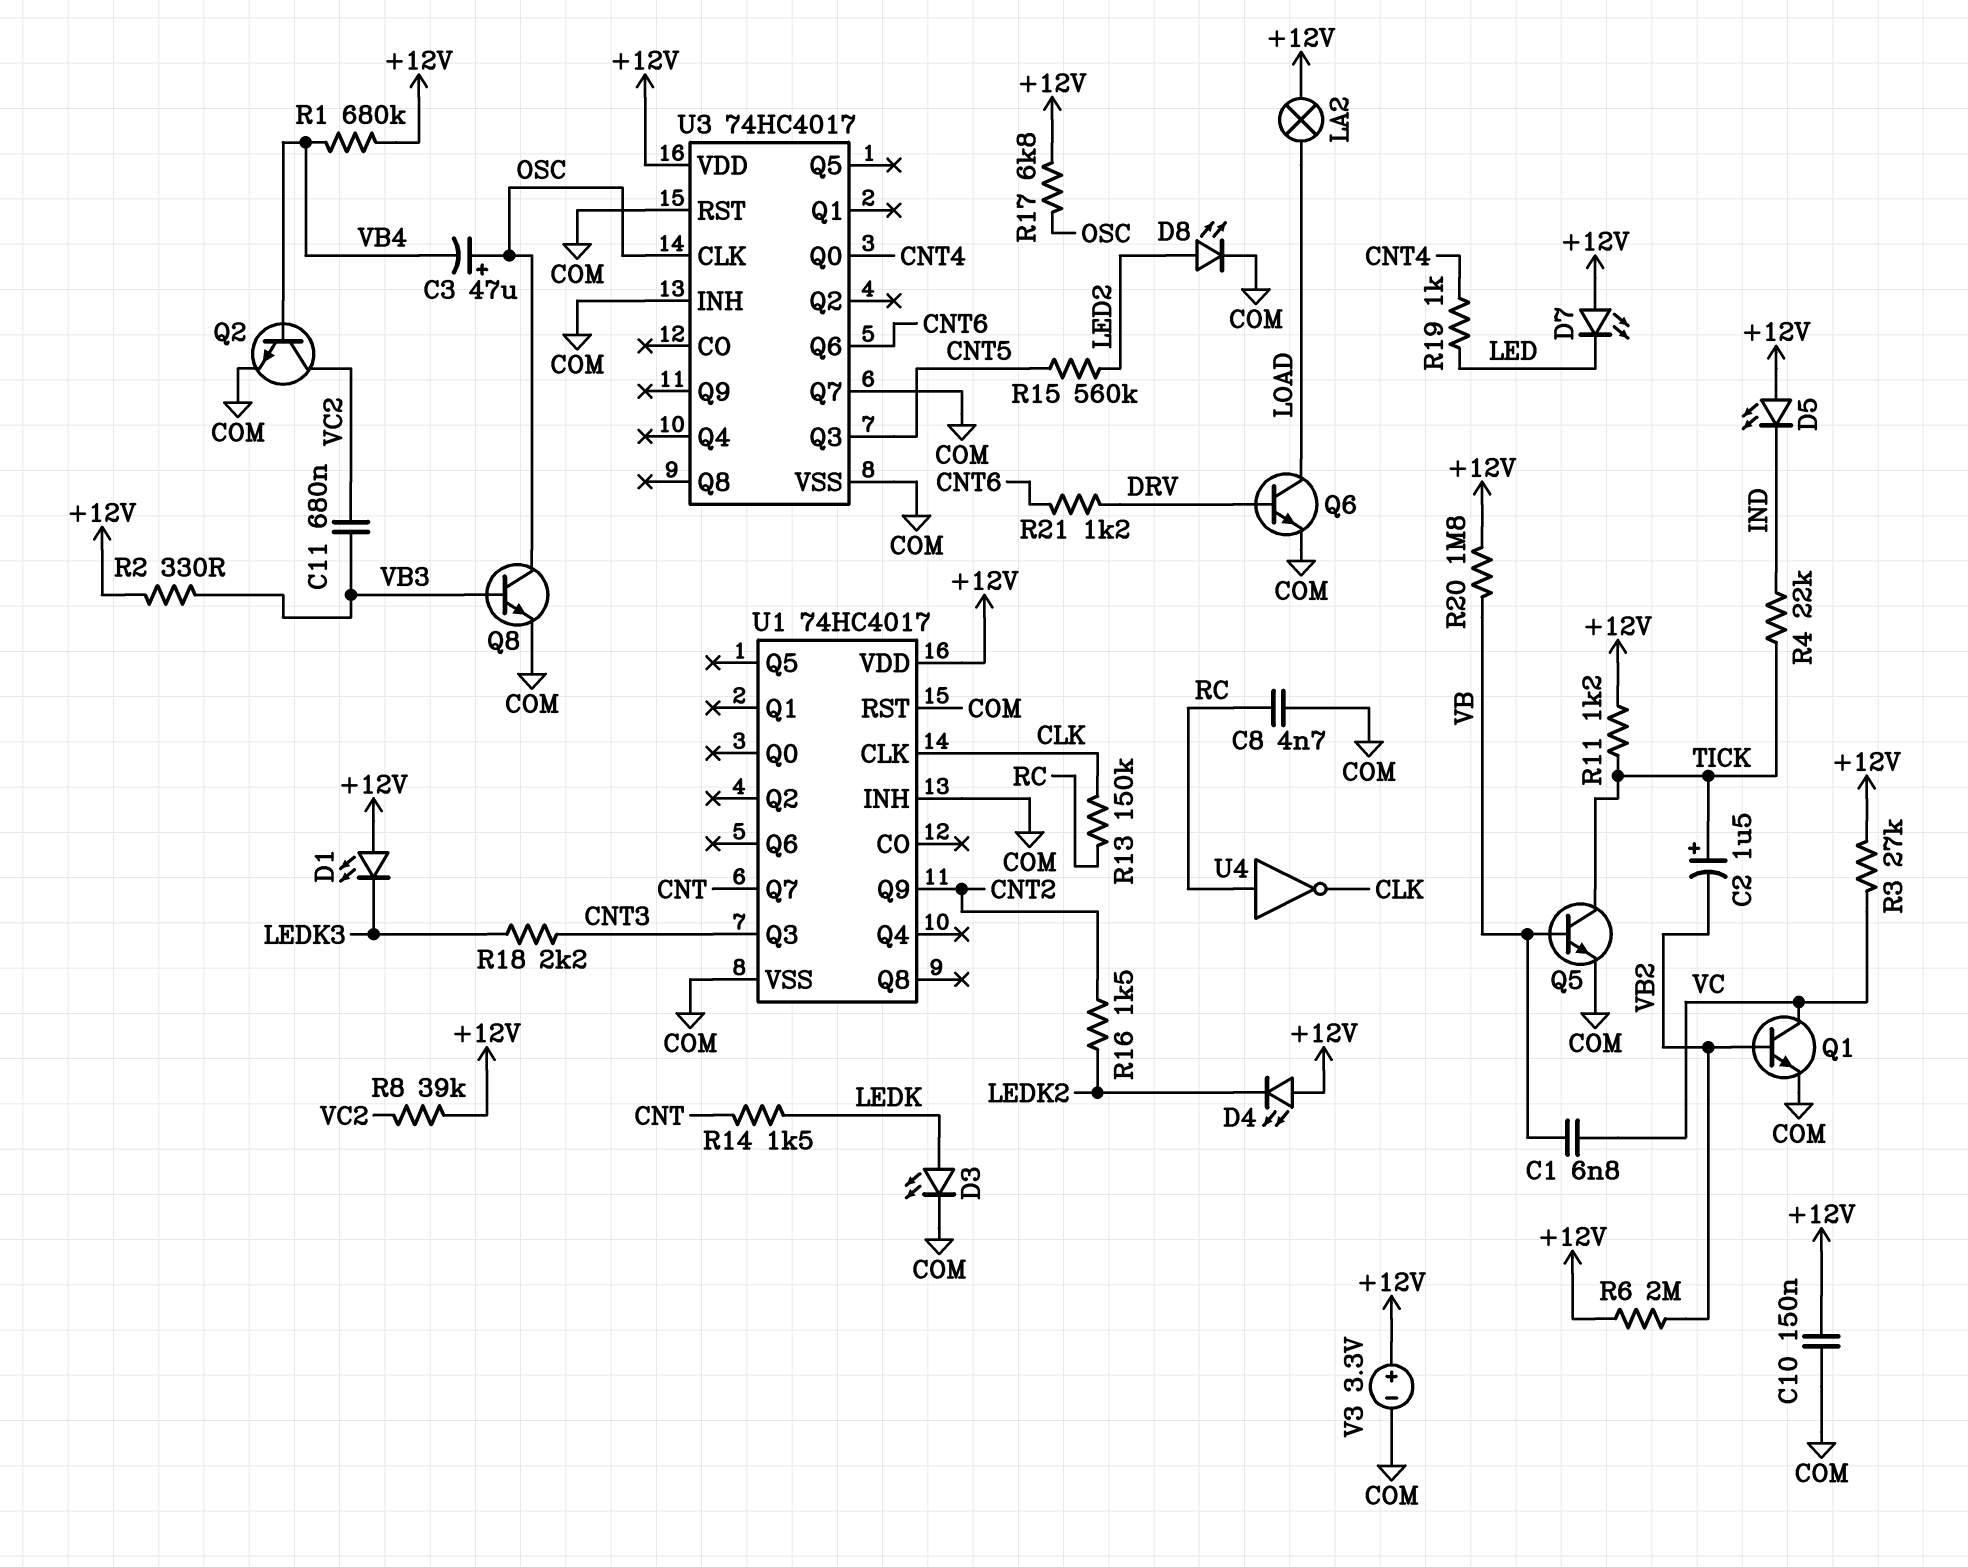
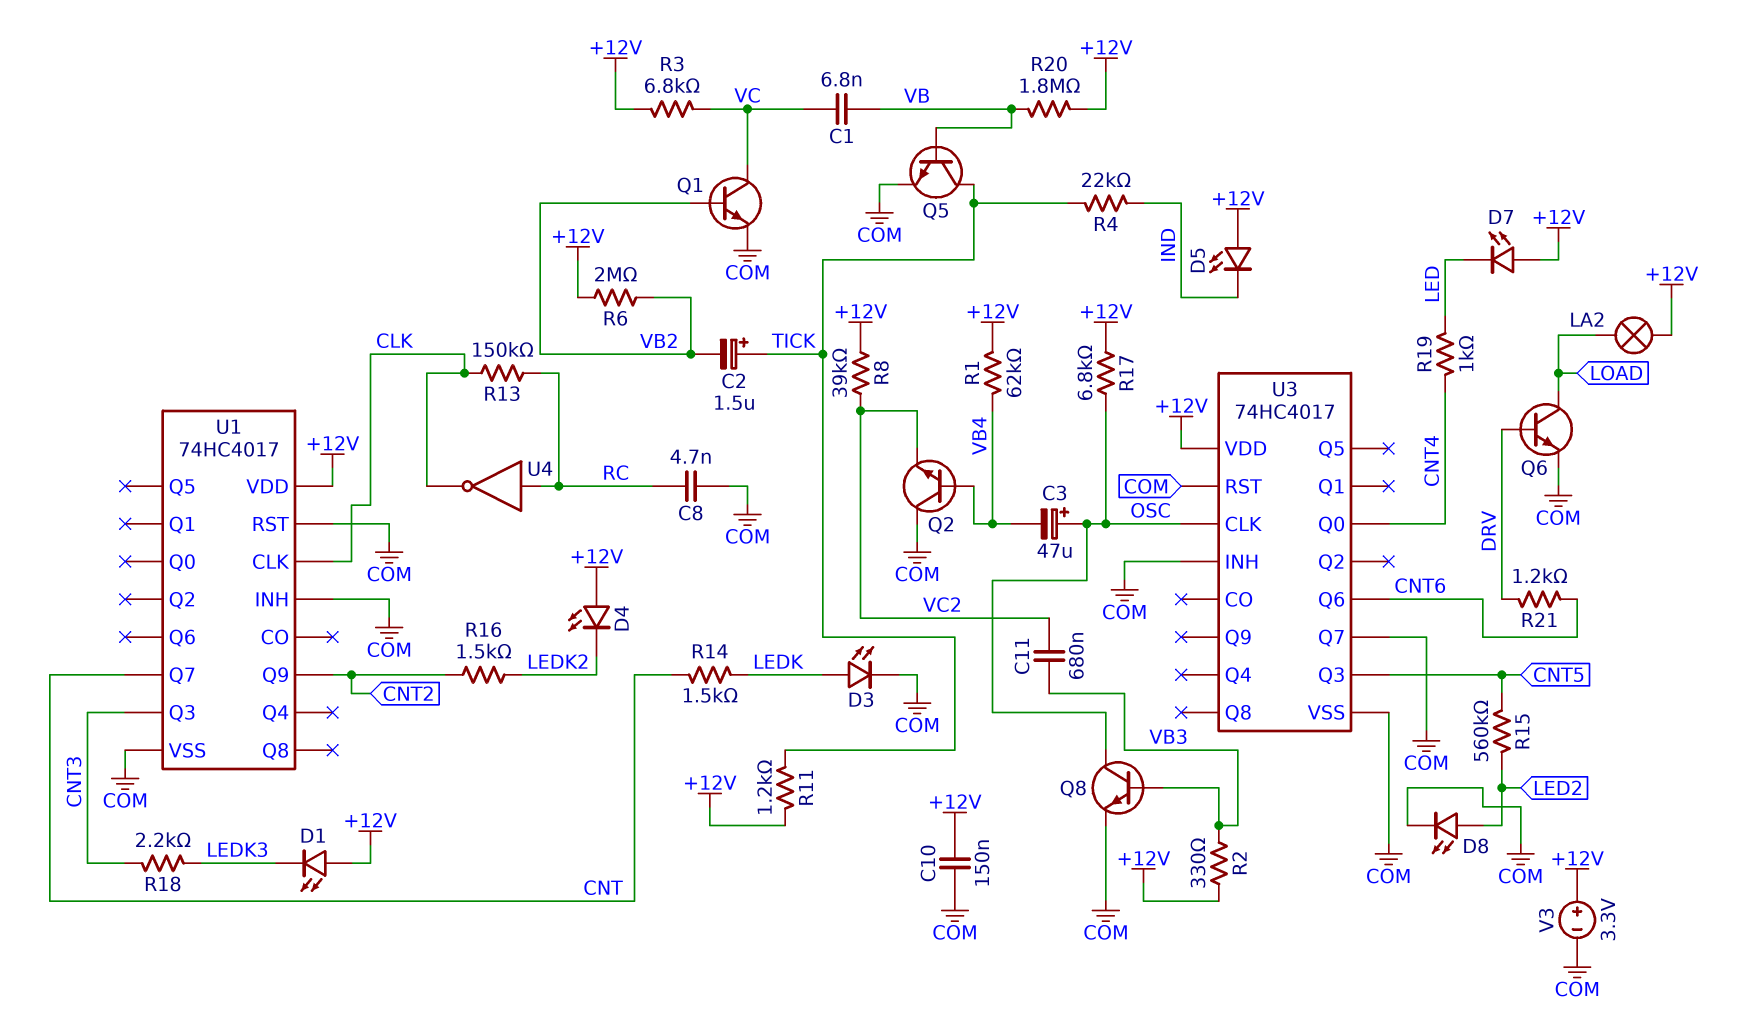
Q2: NPN (B VB4, C VC2, E COM) -> NPN (B VB4, C COM, E VC2)
R1: 680k (+12V, VB4) -> 62k (+12V, VB4)
R3: 27k (+12V, VC) -> 6.8k (+12V, VC)

